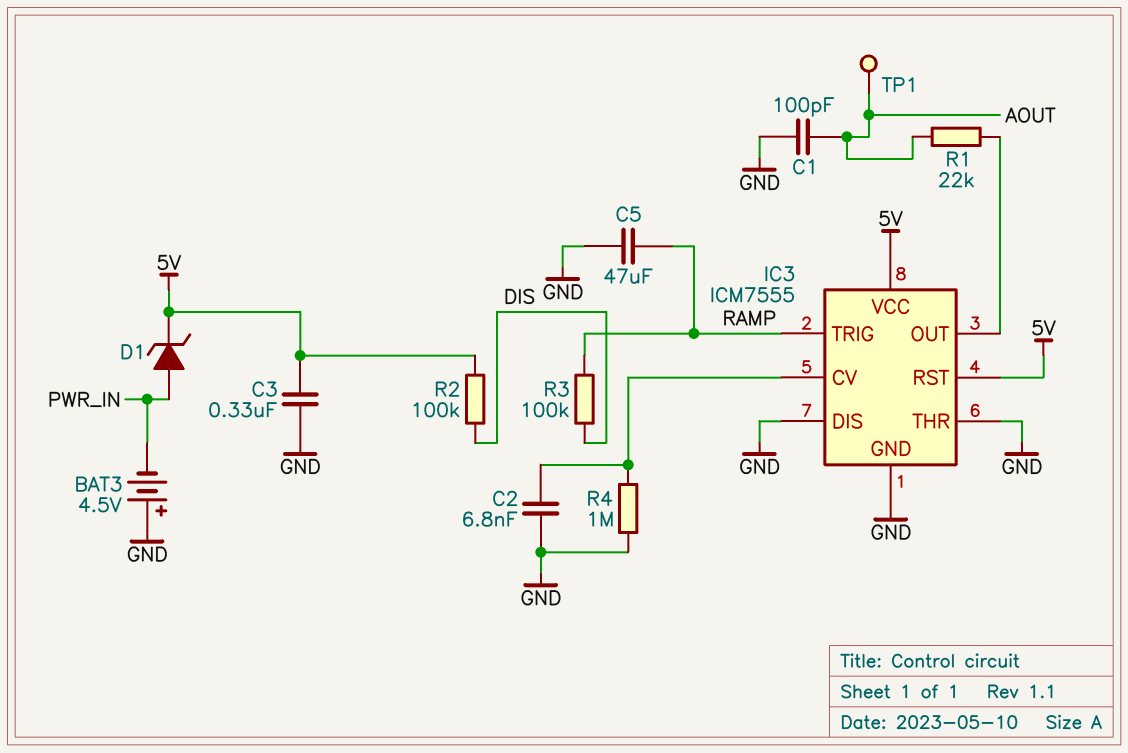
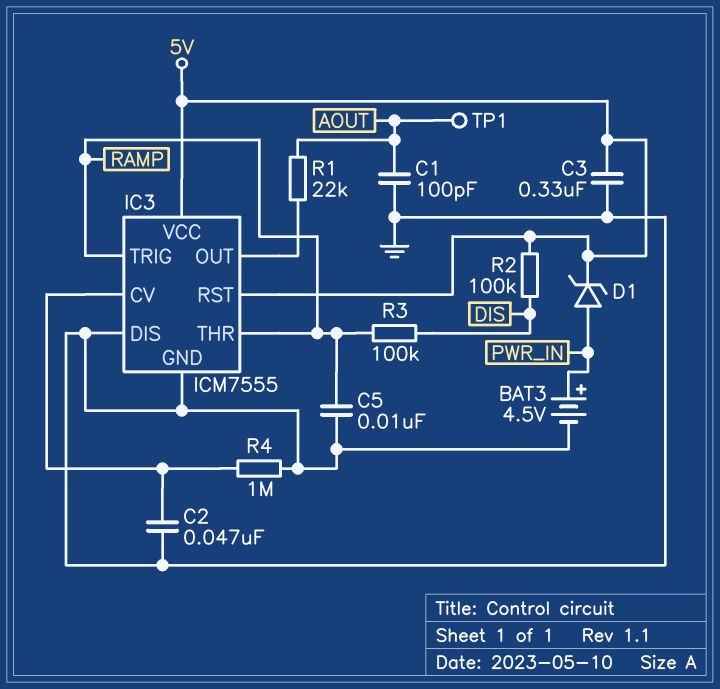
BAT3: 4.5V (plus GND, minus PWR_IN) -> 4.5V (plus PWR_IN, minus GND)
C2: 6.8nF (GND, IC3/CV) -> 47nF (GND, IC3/CV)
C5: 47uF (GND, RAMP) -> 10nF (GND, RAMP)
IC3 pin THR: GND -> RAMP

